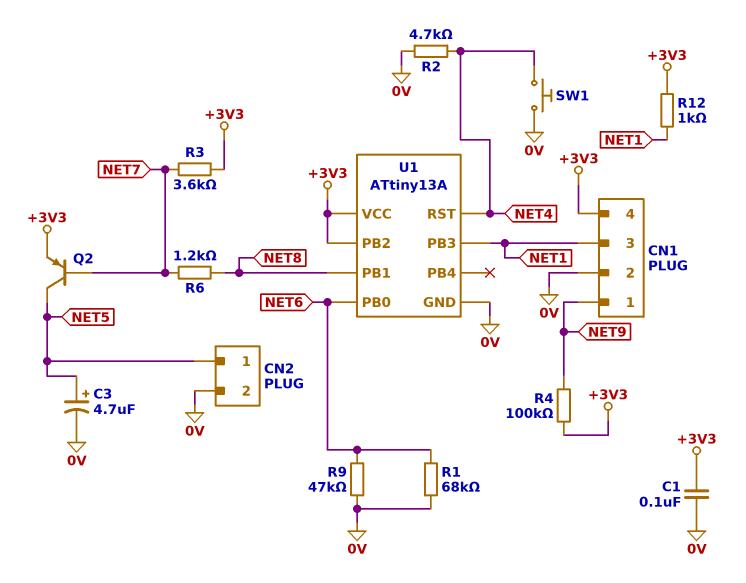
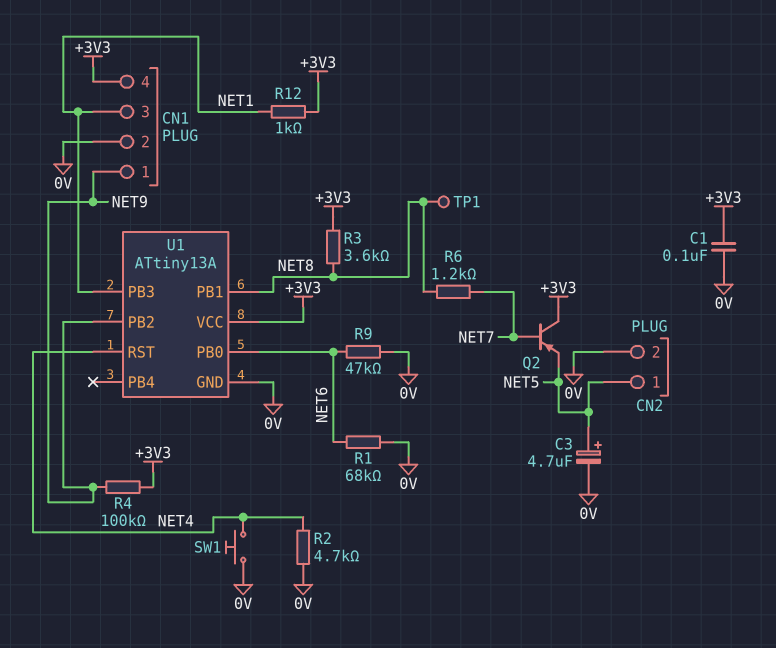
Q2: PNP (B NET7, C NET5, E +3V3) -> PNP (B NET7, C +3V3, E NET5)
R3: 3.6k (+3V3, NET7) -> 3.6k (+3V3, NET8)
TP1: none -> test point (NET8)
U1 pin PB2: +3V3 -> NET9

